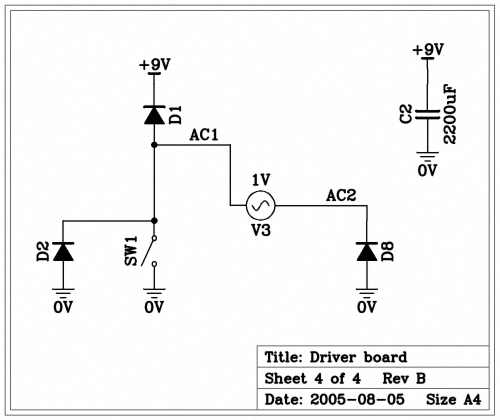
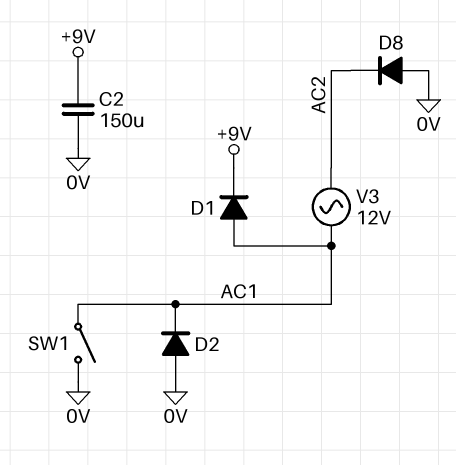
C2: 2200uF (+9V, 0V) -> 150uF (+9V, 0V)
V3: AC 1V (AC1, AC2) -> AC 12V (AC1, AC2)

